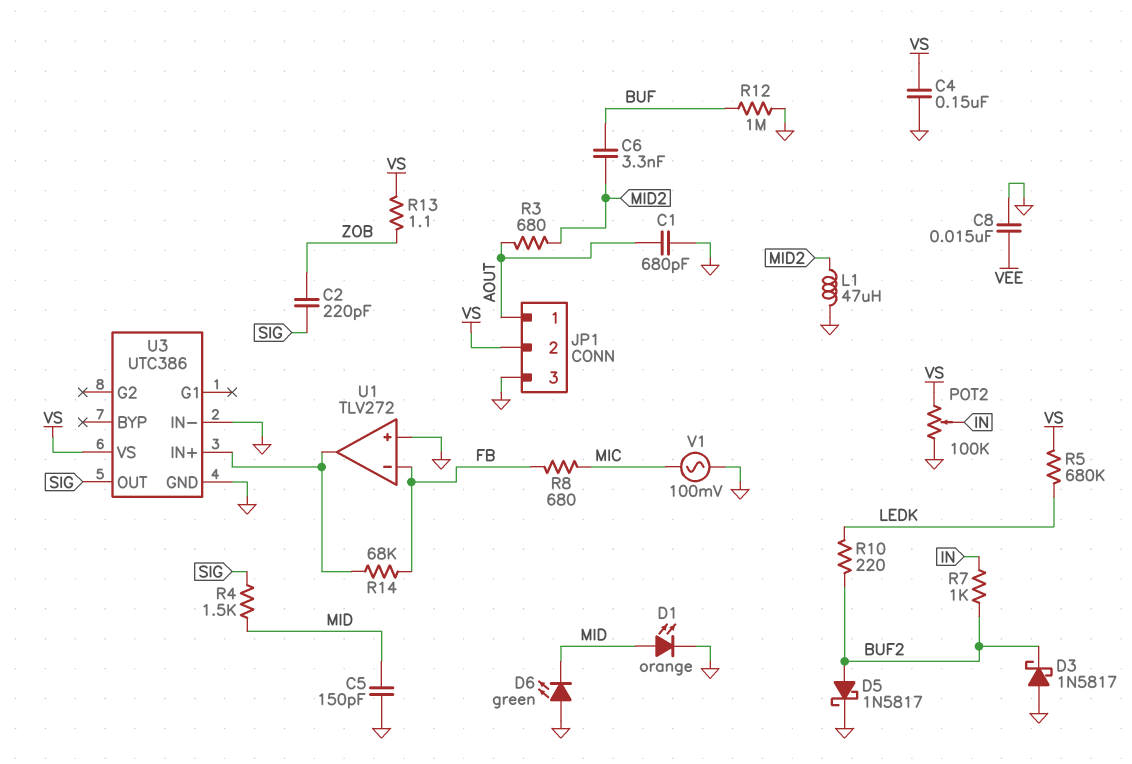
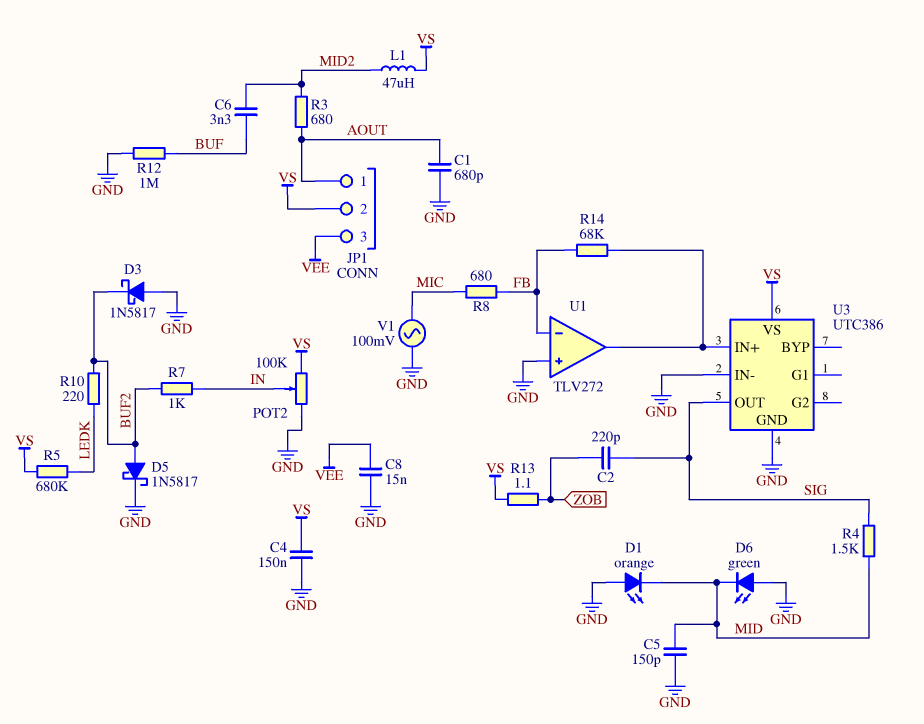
D1: LED orange (A MID, K GND) -> LED orange (A GND, K MID)
JP1 pin 3: GND -> VEE
L1: 47uH (GND, MID2) -> 47uH (MID2, VS)

